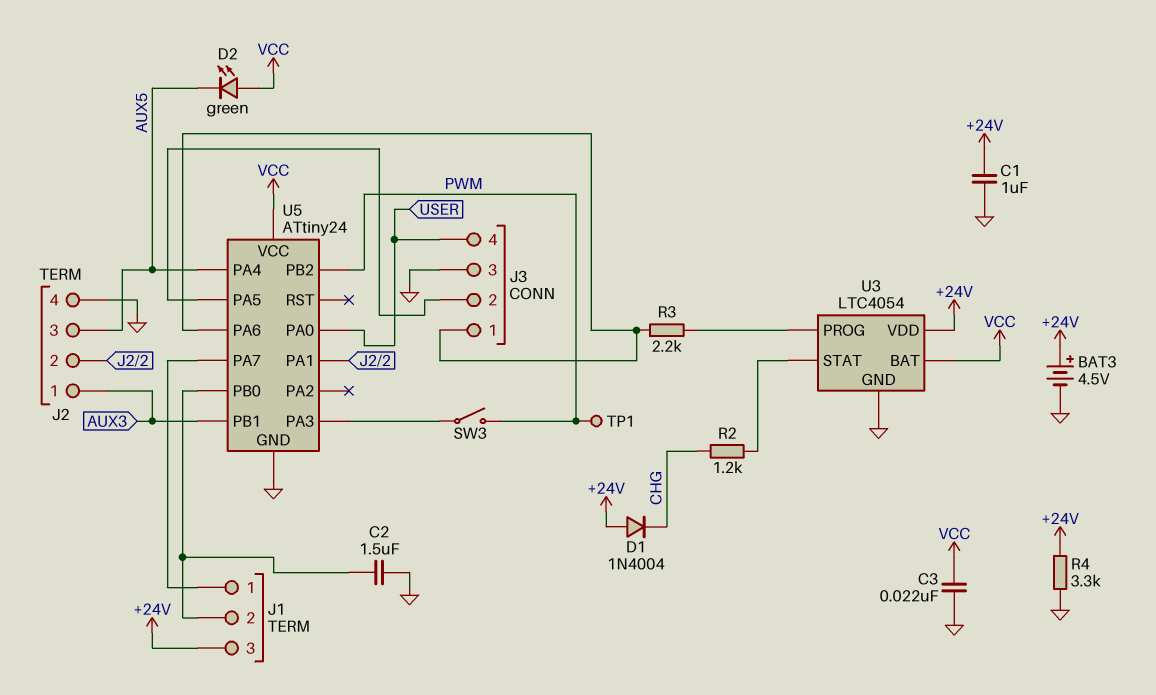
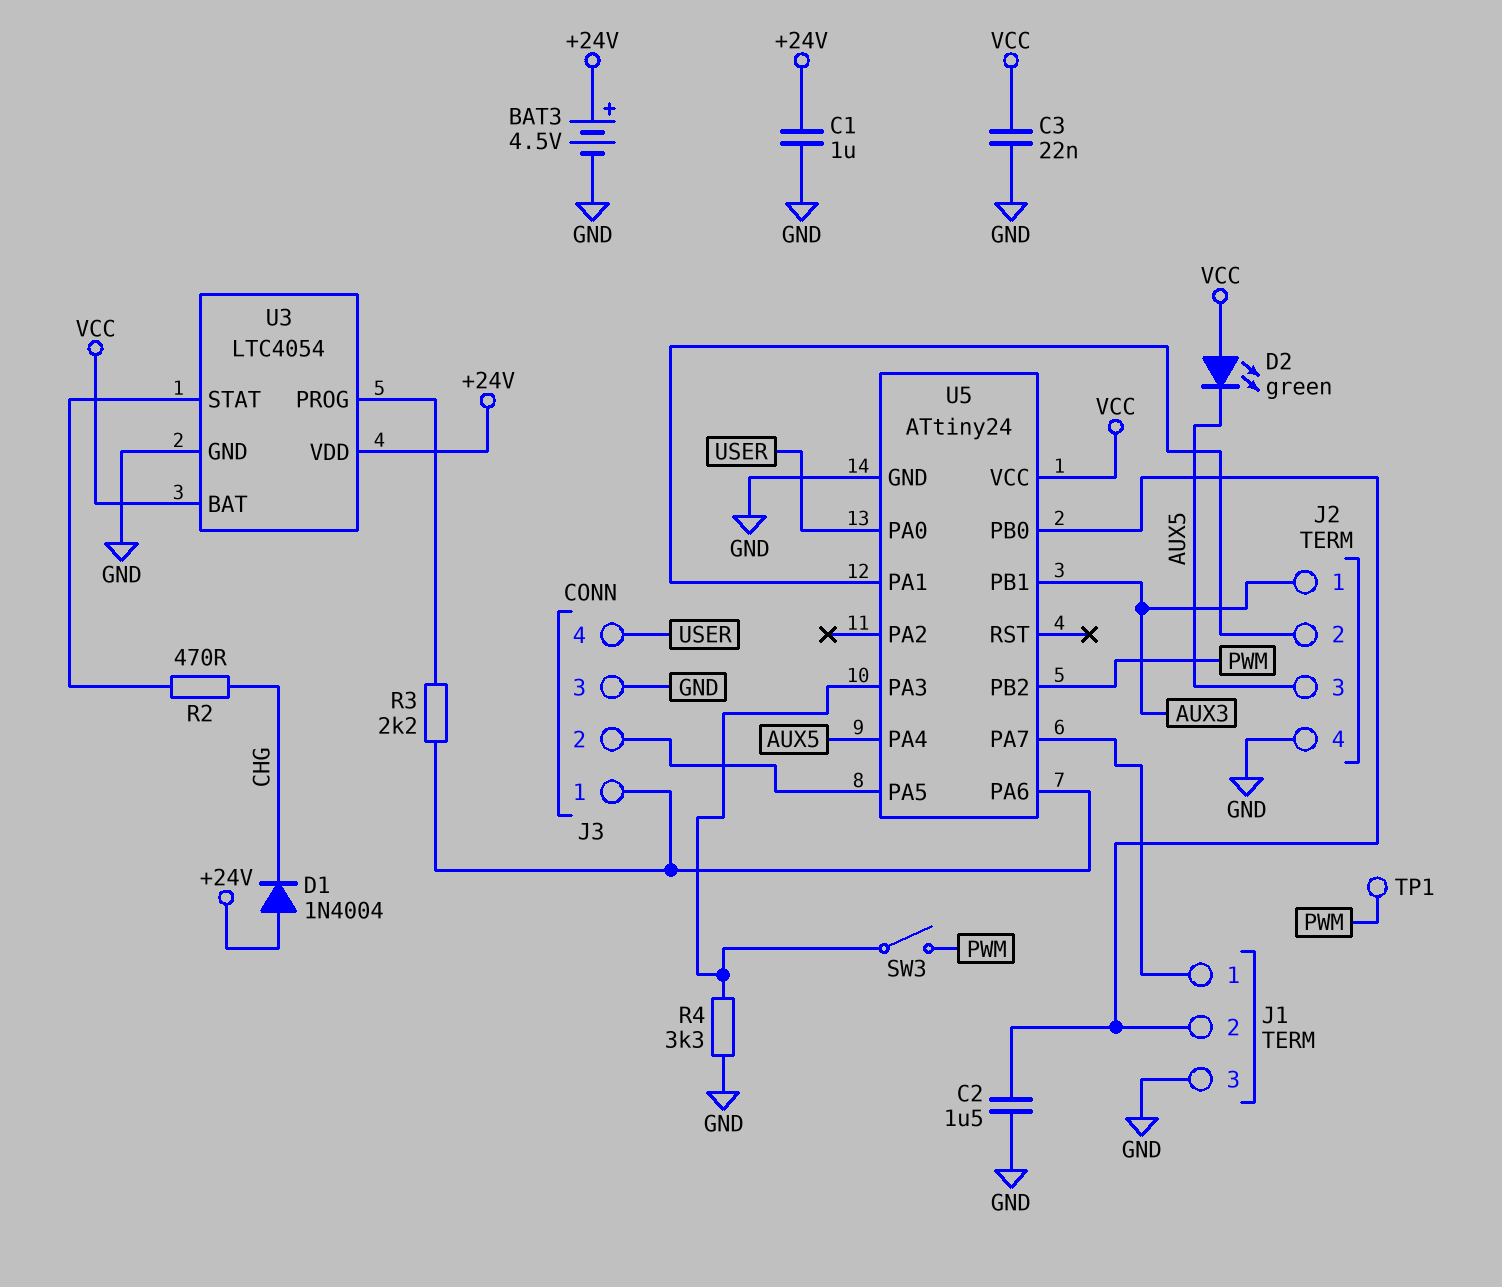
J1 pin 3: +24V -> GND
R2: 1.2k (CHG, U3/STAT) -> 470 (CHG, U3/STAT)
R4: 3.3k (+24V, GND) -> 3.3k (GND, U5/PA3)

